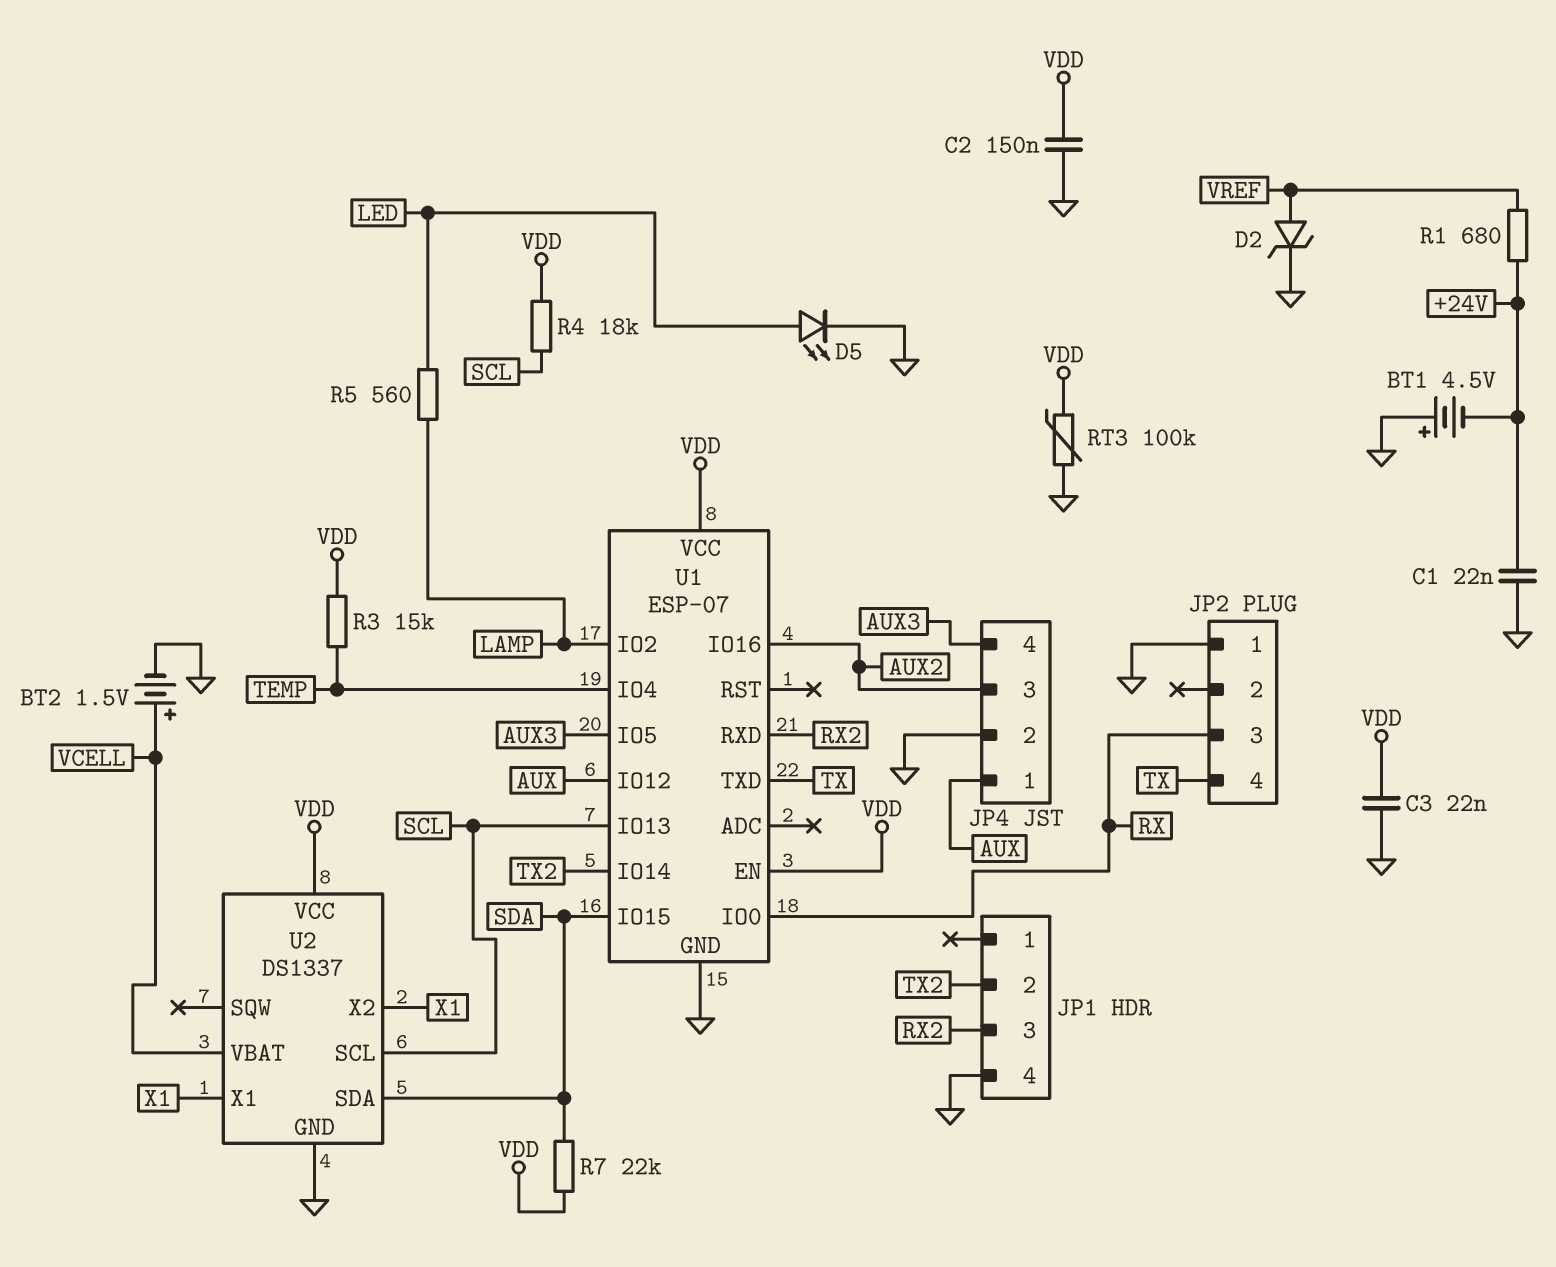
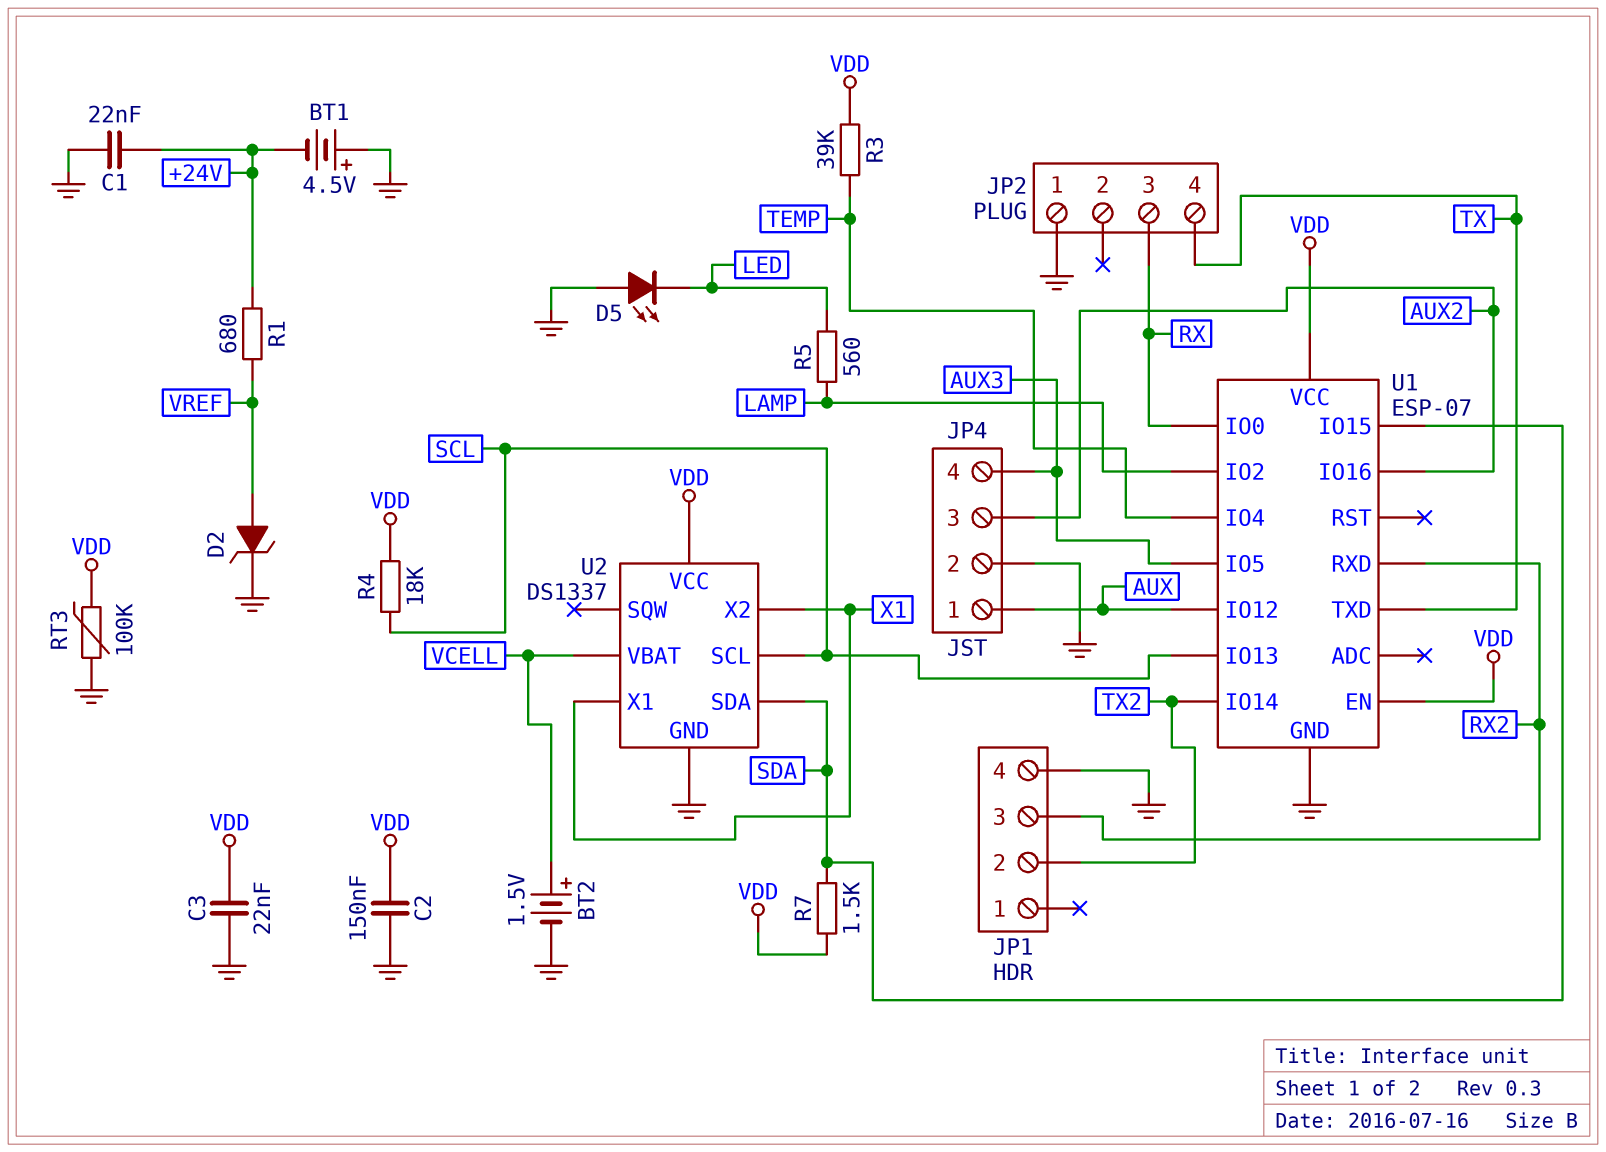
D5: LED (A LED, K GND) -> LED (A GND, K LED)
R3: 15k (TEMP, VDD) -> 39k (TEMP, VDD)
R7: 22k (SDA, VDD) -> 1.5k (SDA, VDD)

